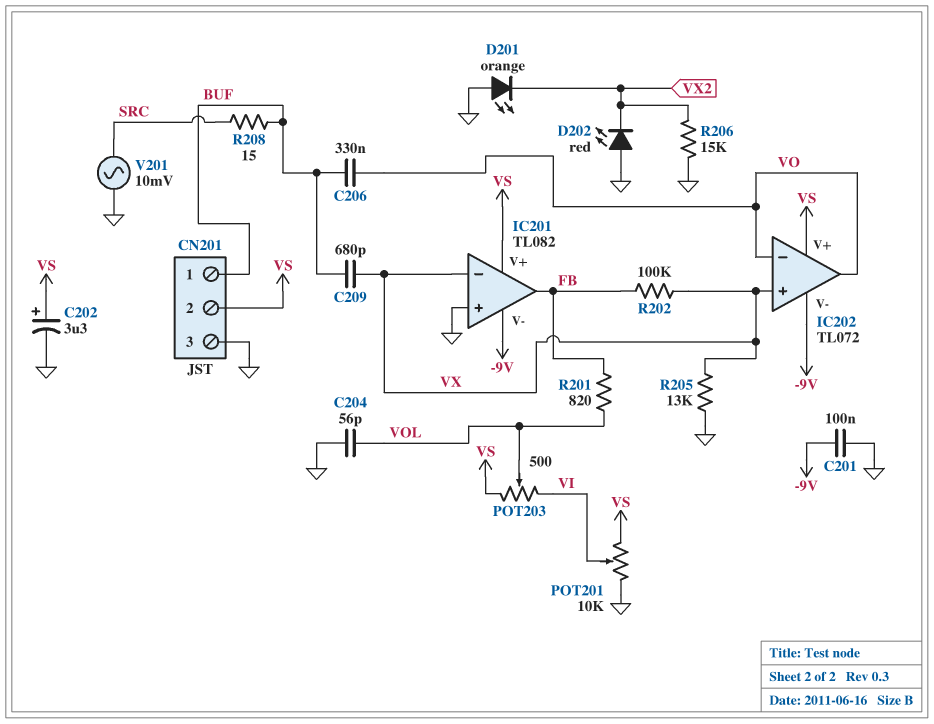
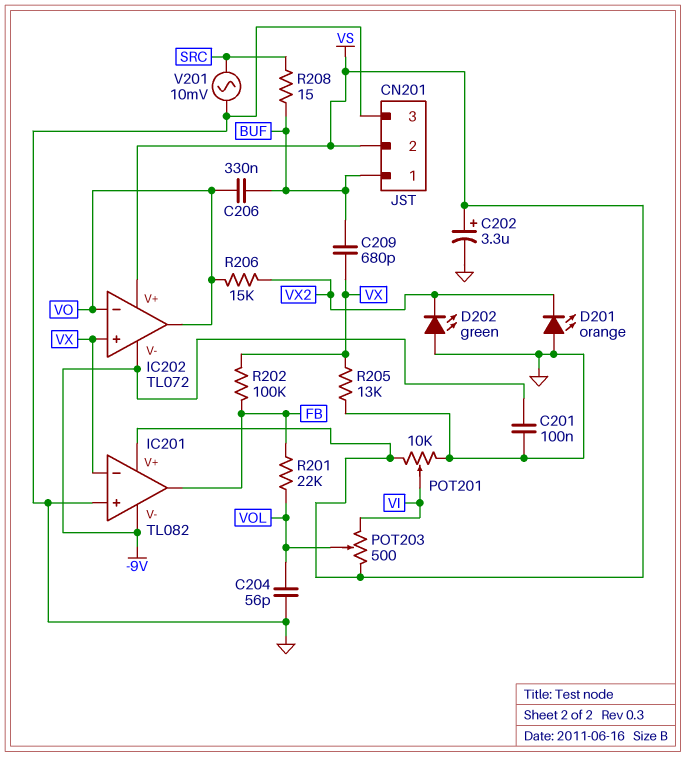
D202: LED red (A GND, K VX2) -> LED green (A GND, K VX2)
R201: 820 (FB, VOL) -> 22k (FB, VOL)
R206: 15k (GND, VX2) -> 15k (VO, VX2)

